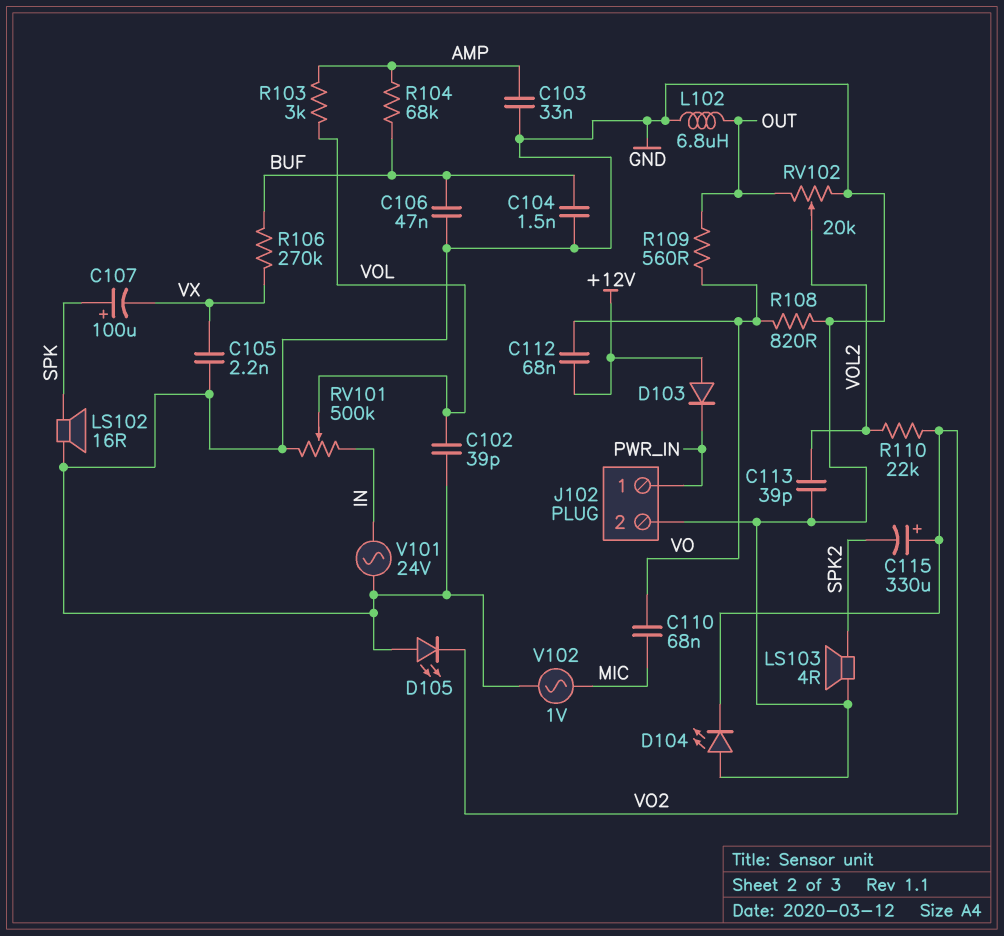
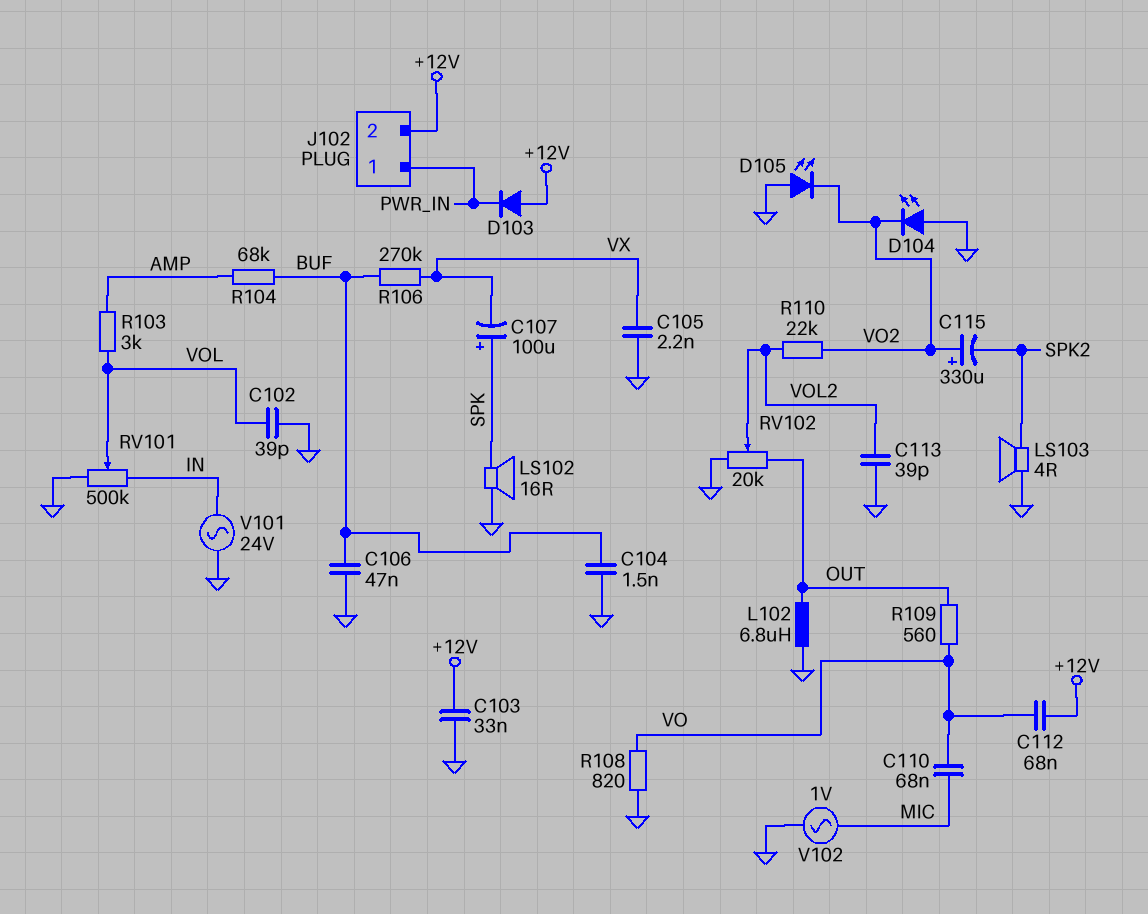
C103: 33nF (AMP, GND) -> 33nF (+12V, GND)
J102 pin 2: GND -> +12V

